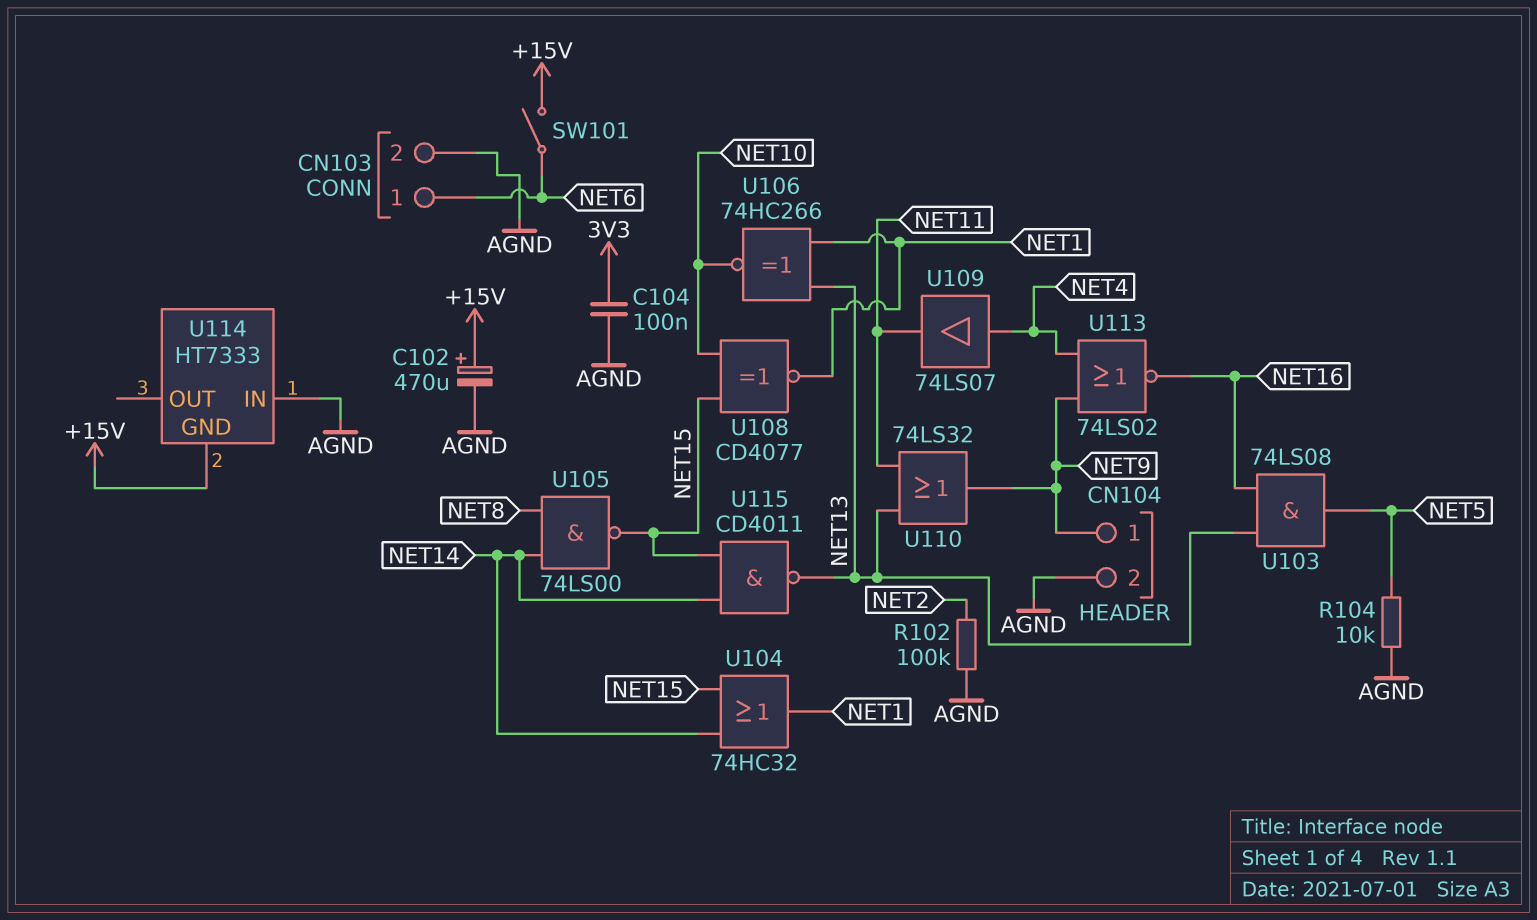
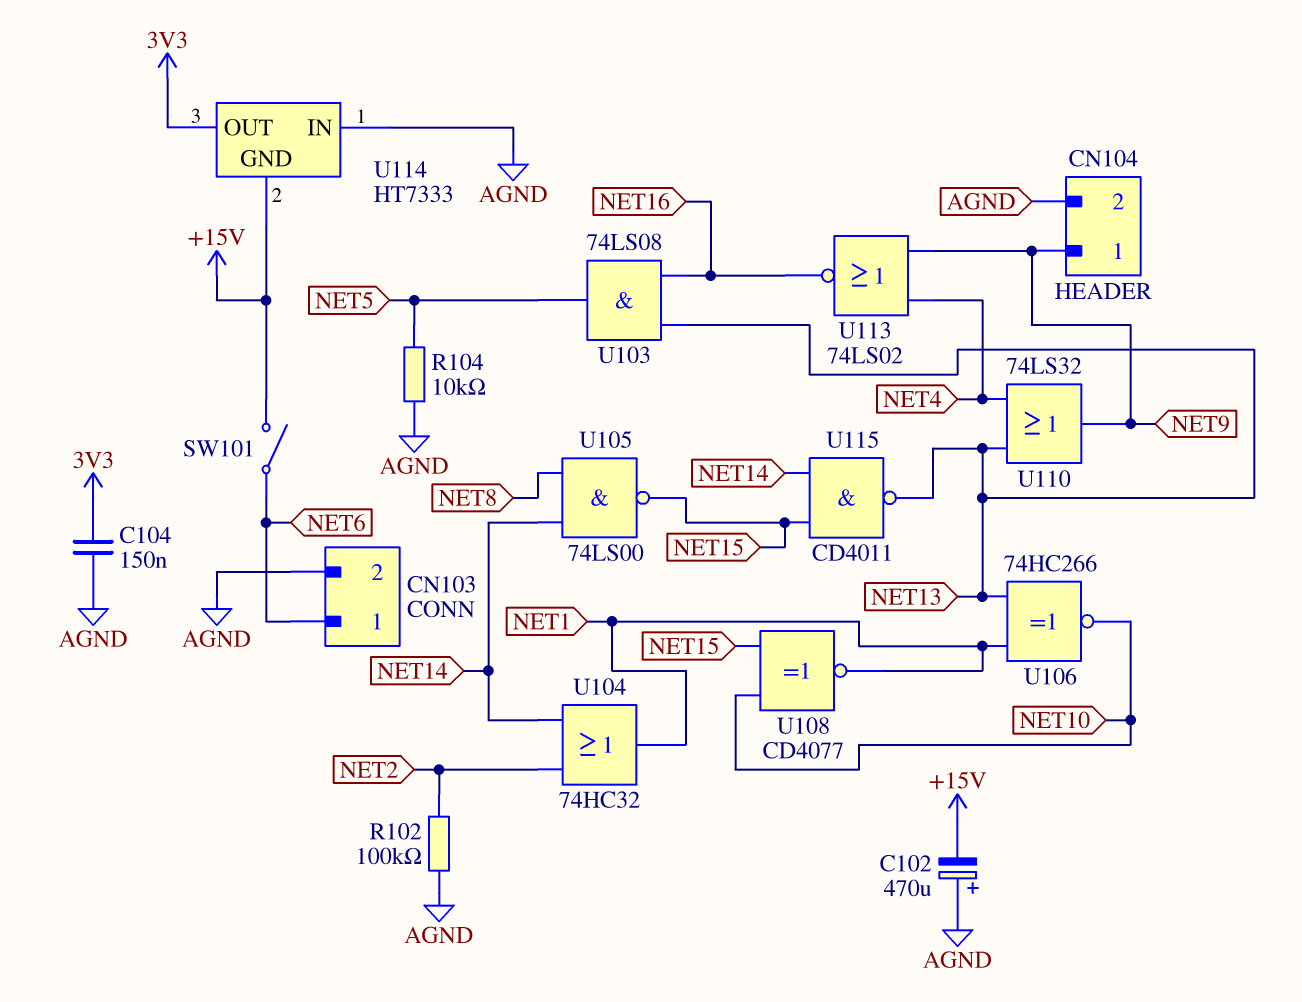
C102: 470uF (plus +15V, minus AGND) -> 470uF (plus AGND, minus +15V)
C104: 100nF (3V3, AGND) -> 150nF (3V3, AGND)
U104: OR 74HC32 (in NET14, in NET15, out NET1) -> OR 74HC32 (in NET2, in NET14, out NET1)
U109: buffer 74LS07 (in NET4, out NET11) -> none
U110: OR 74LS32 (in NET11, in NET13, out NET9) -> OR 74LS32 (in NET4, in NET13, out NET9)
U114 pin OUT: none -> 3V3

